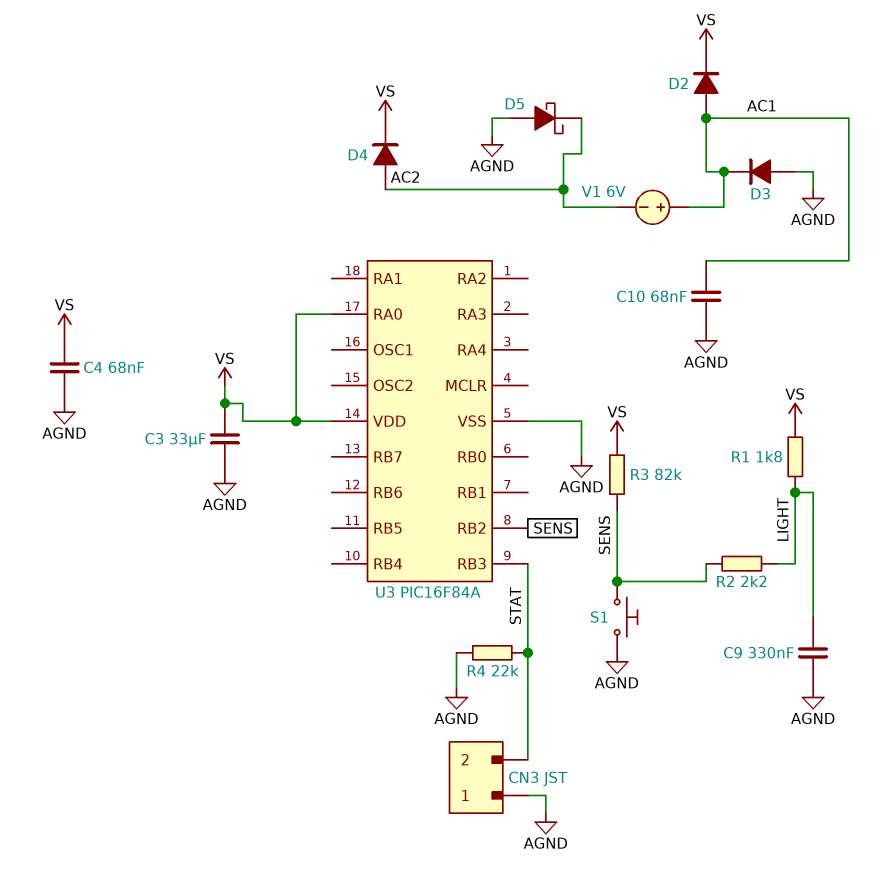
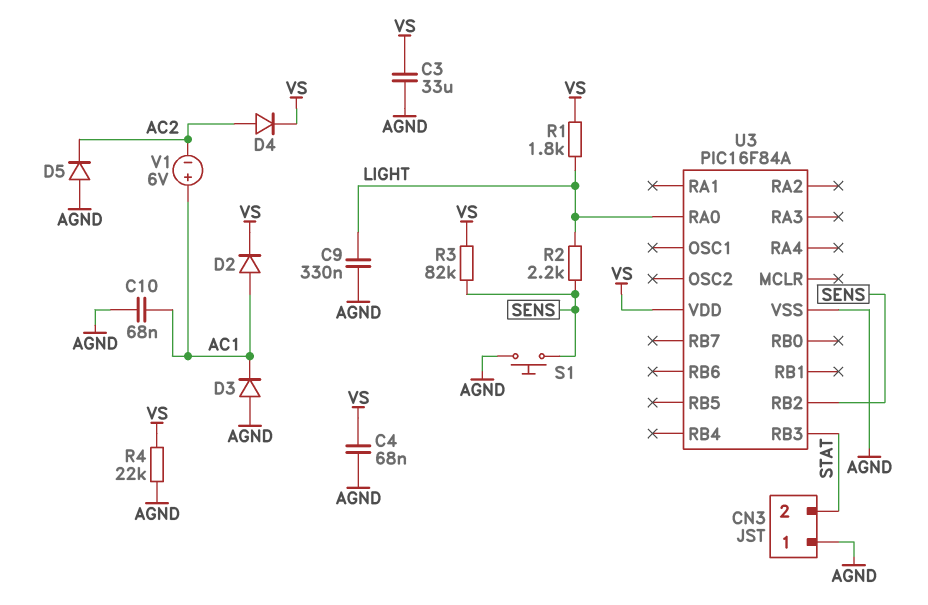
D5: schottky (A AGND, K AC2) -> diode (A AGND, K AC2)
R4: 22k (AGND, STAT) -> 22k (AGND, VS)
U3 pin RA0: VS -> LIGHT

